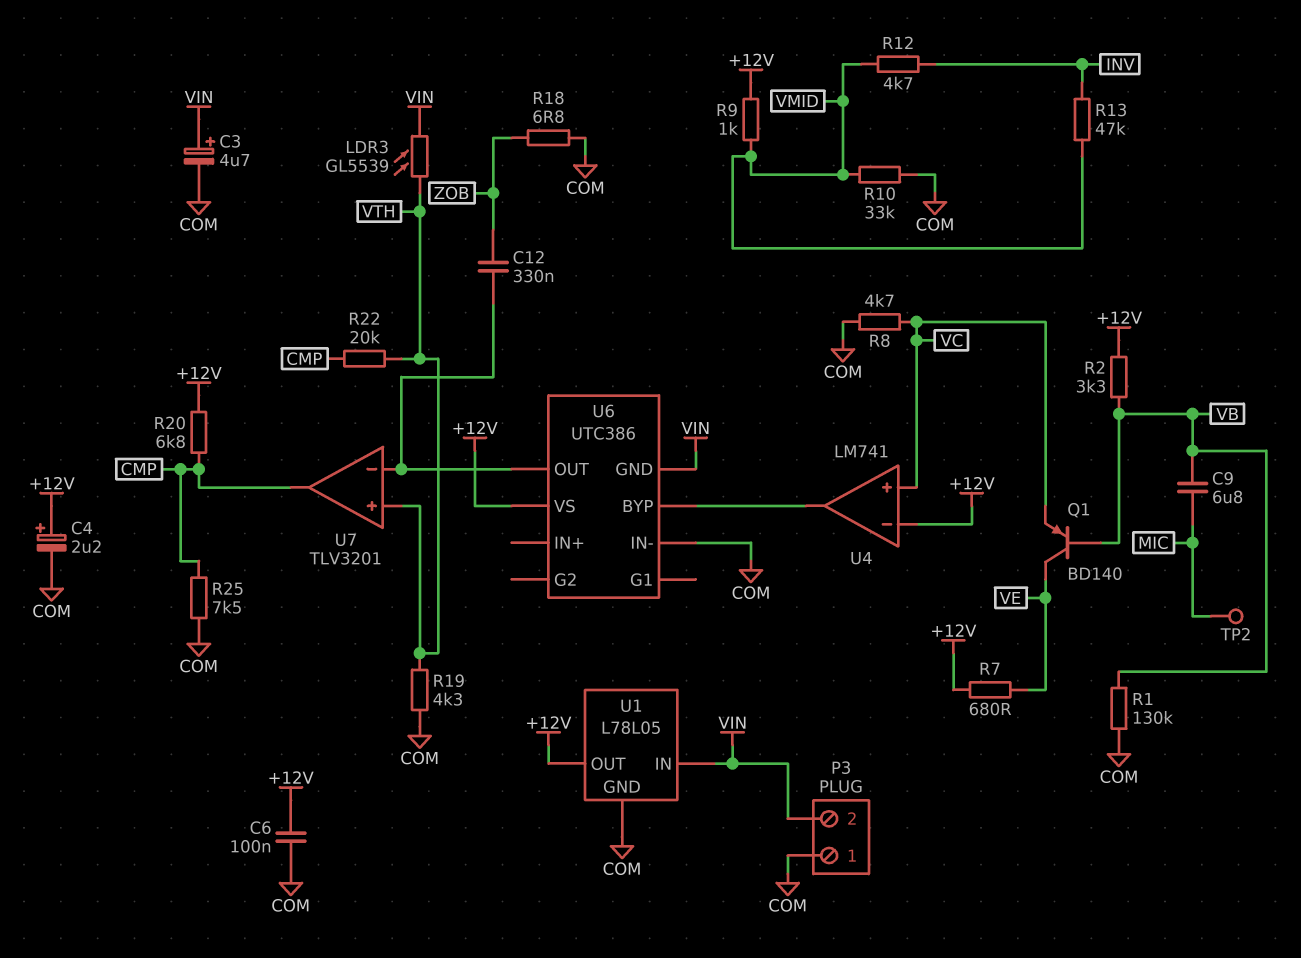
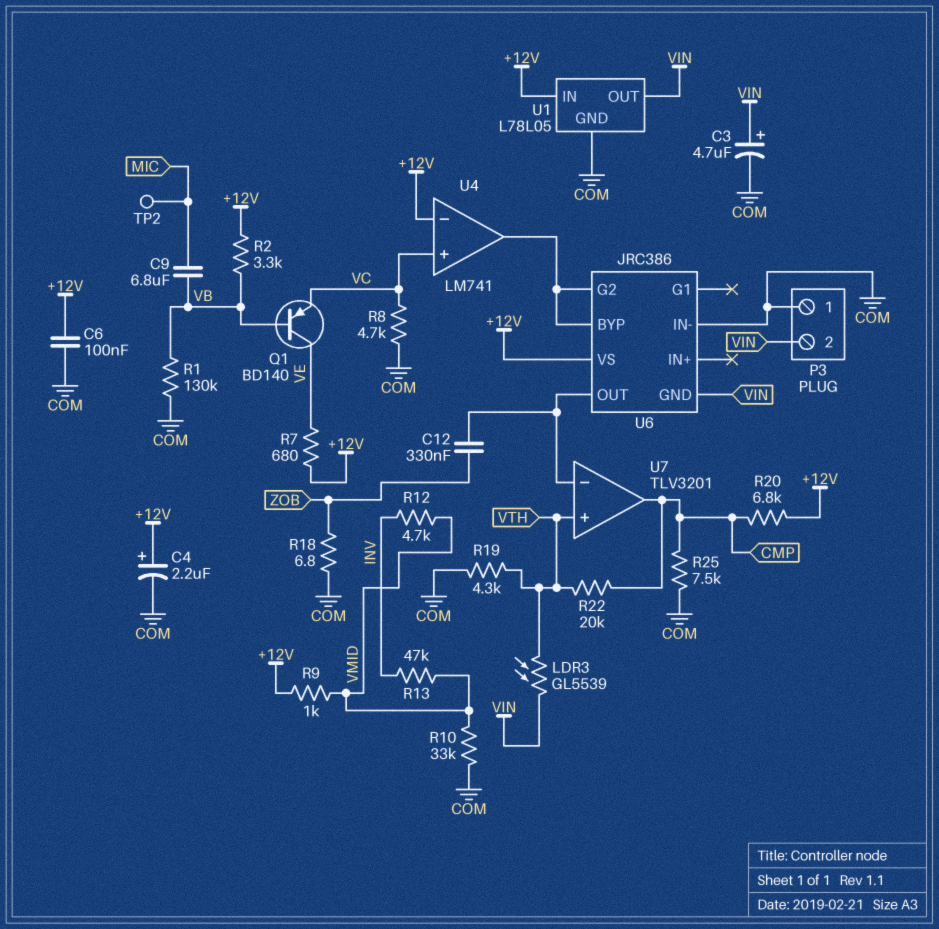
U1 pin IN: VIN -> +12V
U1 pin OUT: +12V -> VIN
U6: UTC386 -> JRC386
U6 pin G2: none -> U4/out

